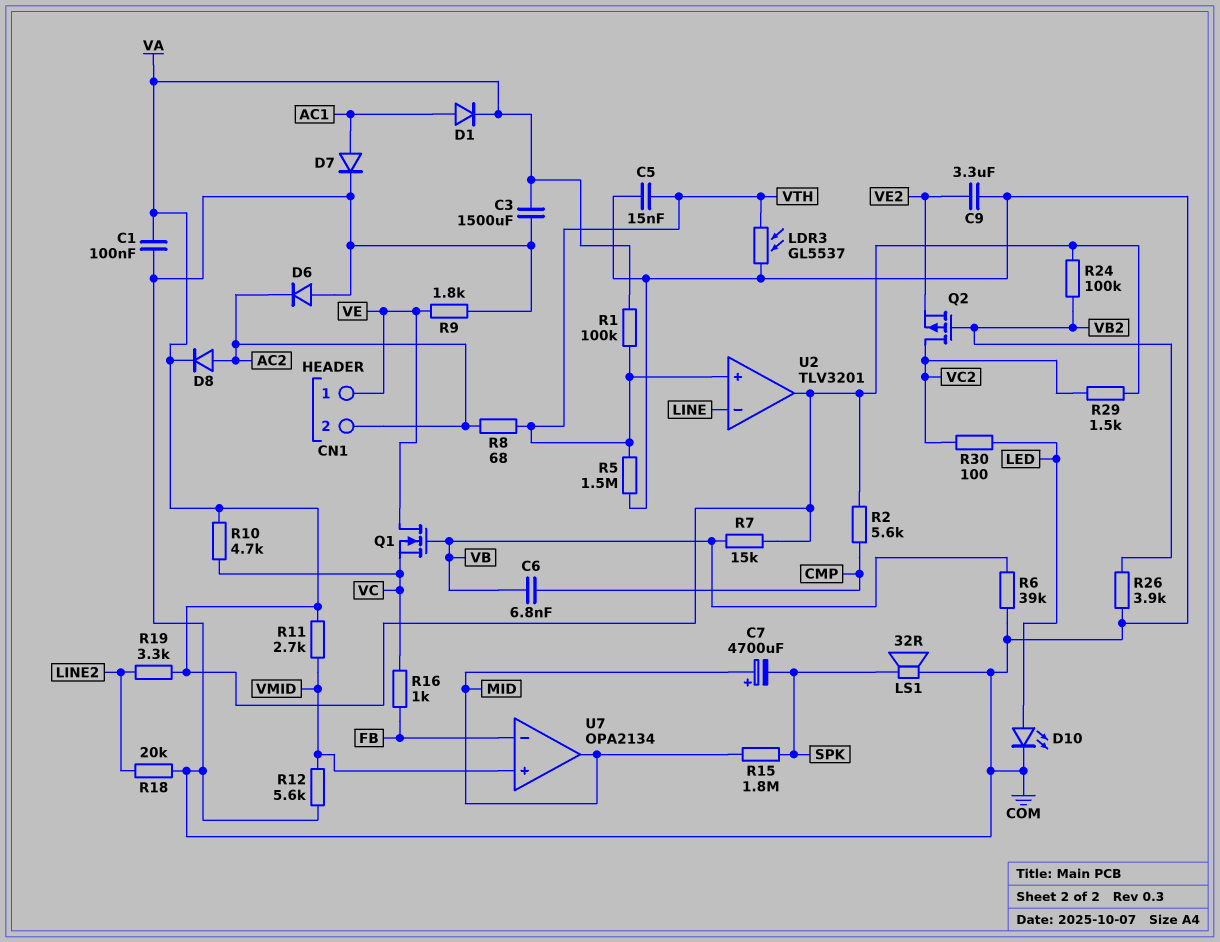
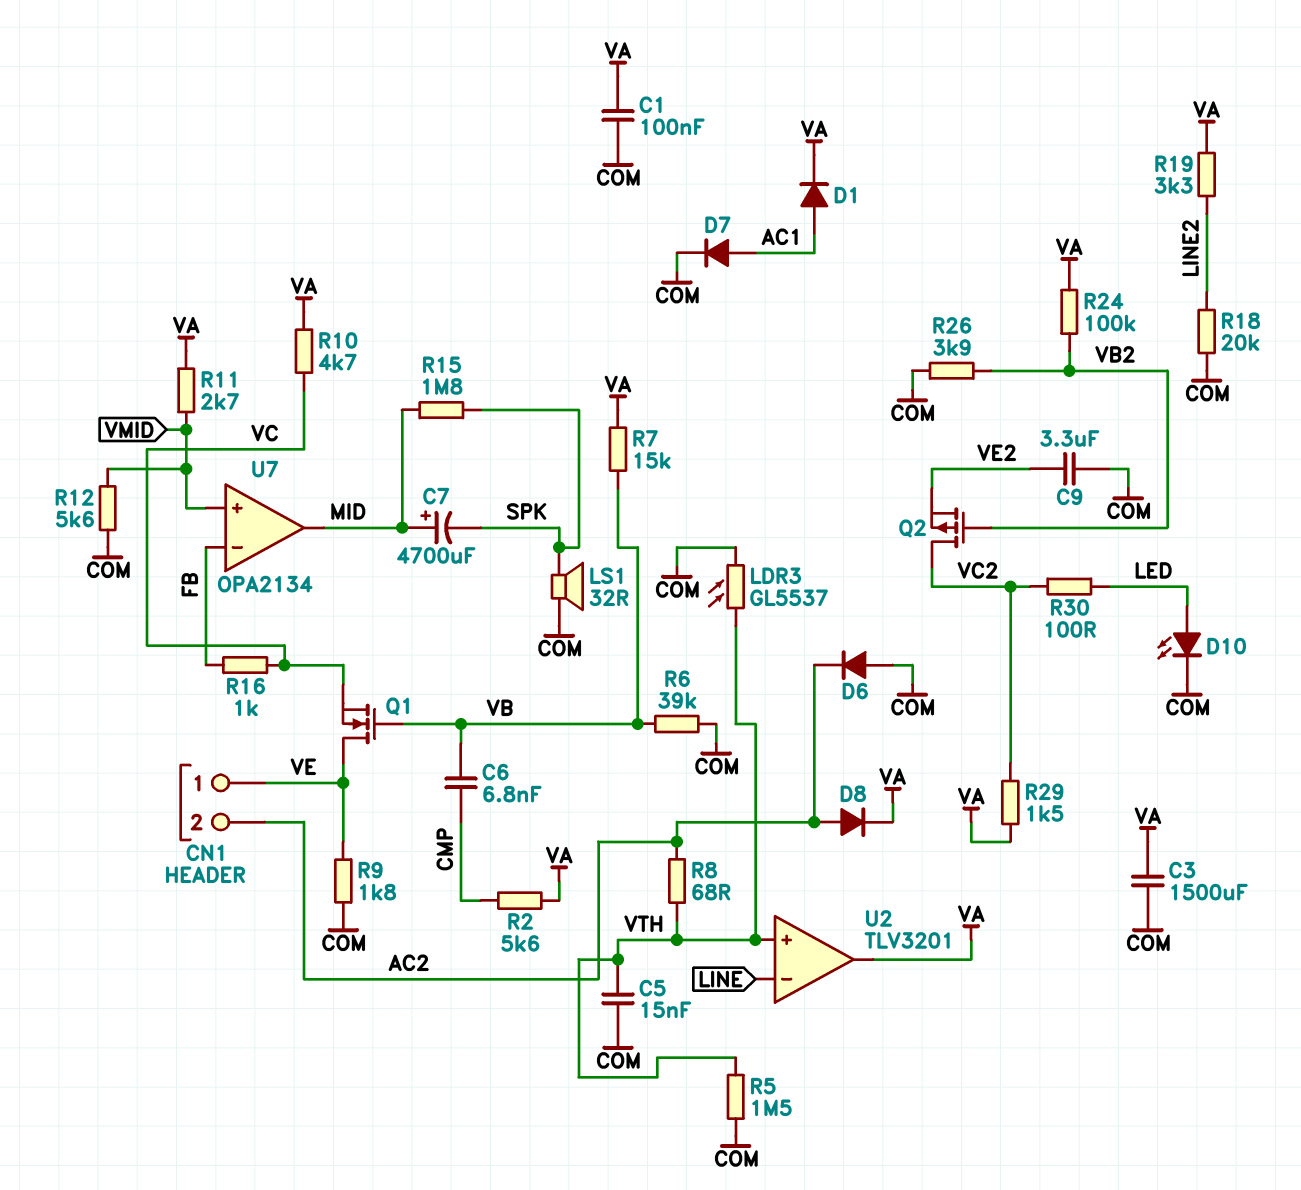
R1: 100k (VA, VTH) -> none

